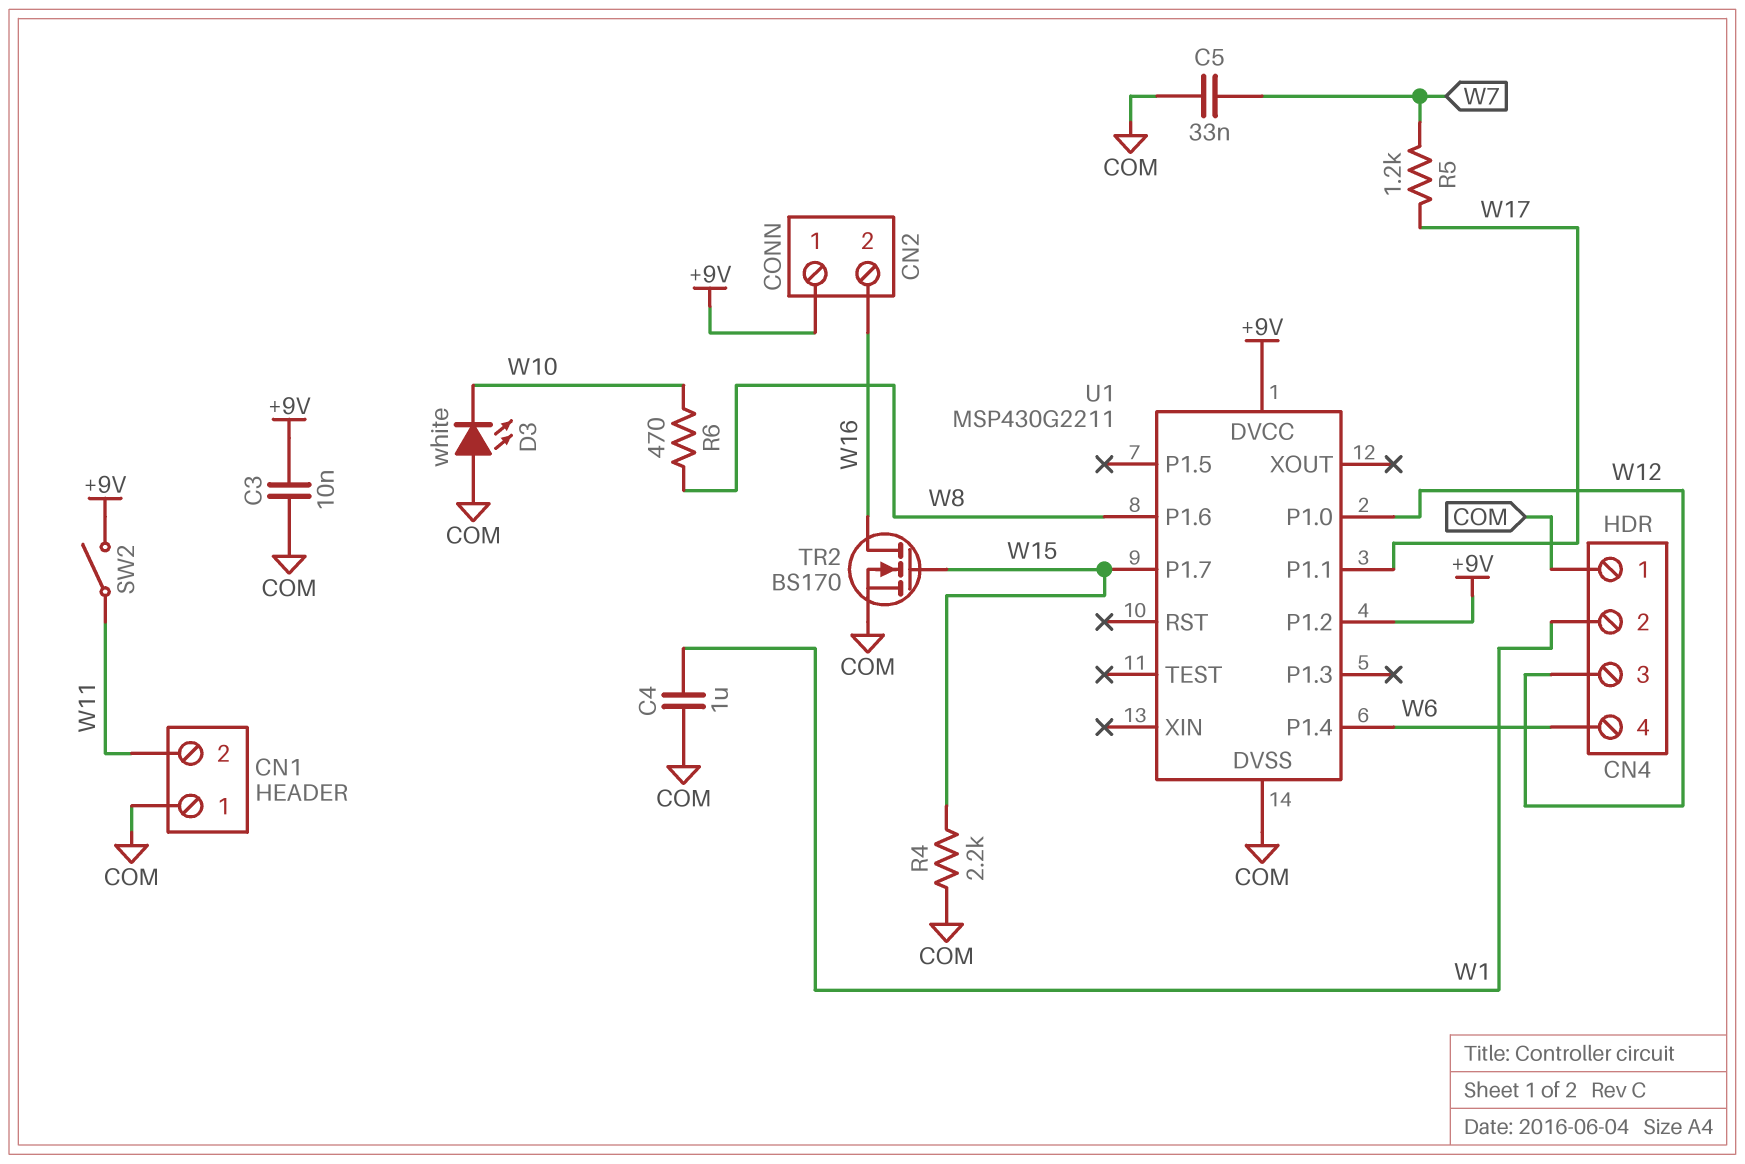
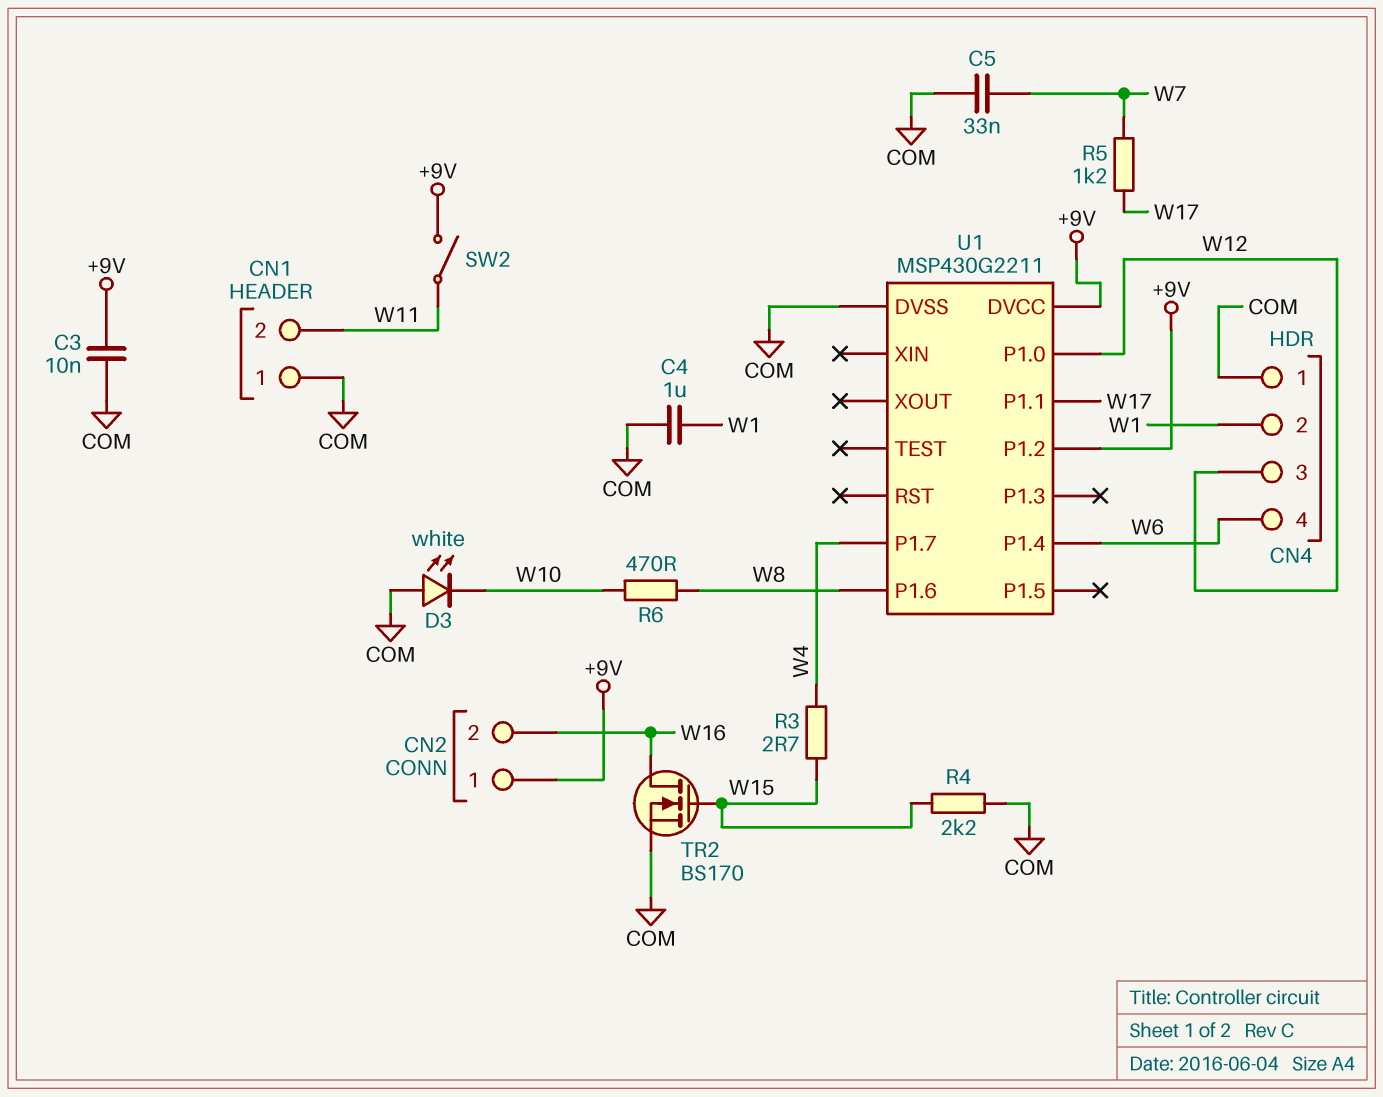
R3: none -> 2.7 (W4, W15)
U1 pin P1.7: W15 -> W4

